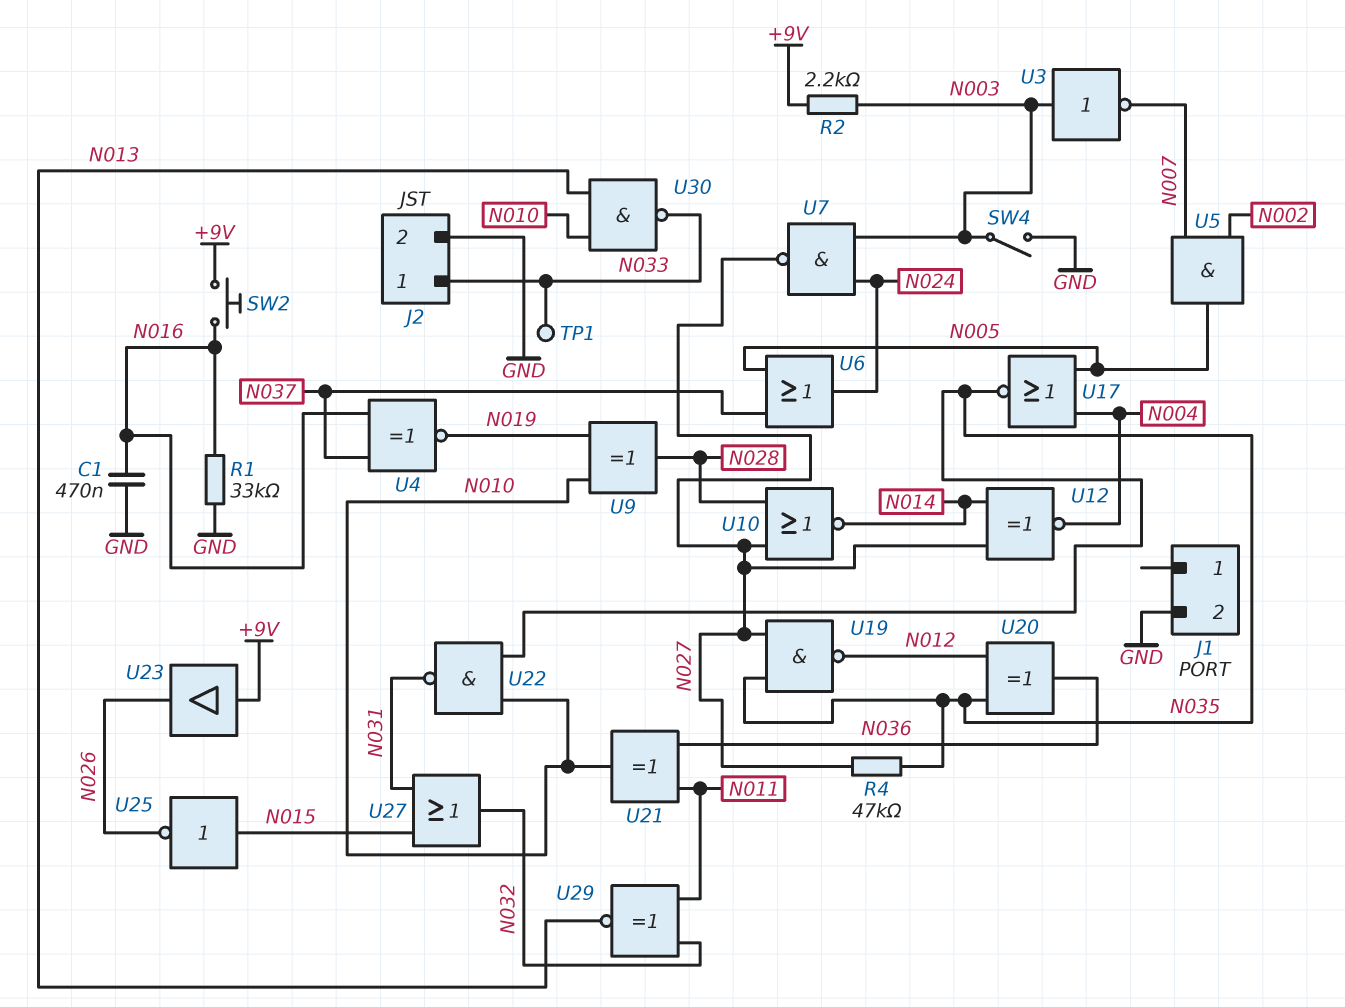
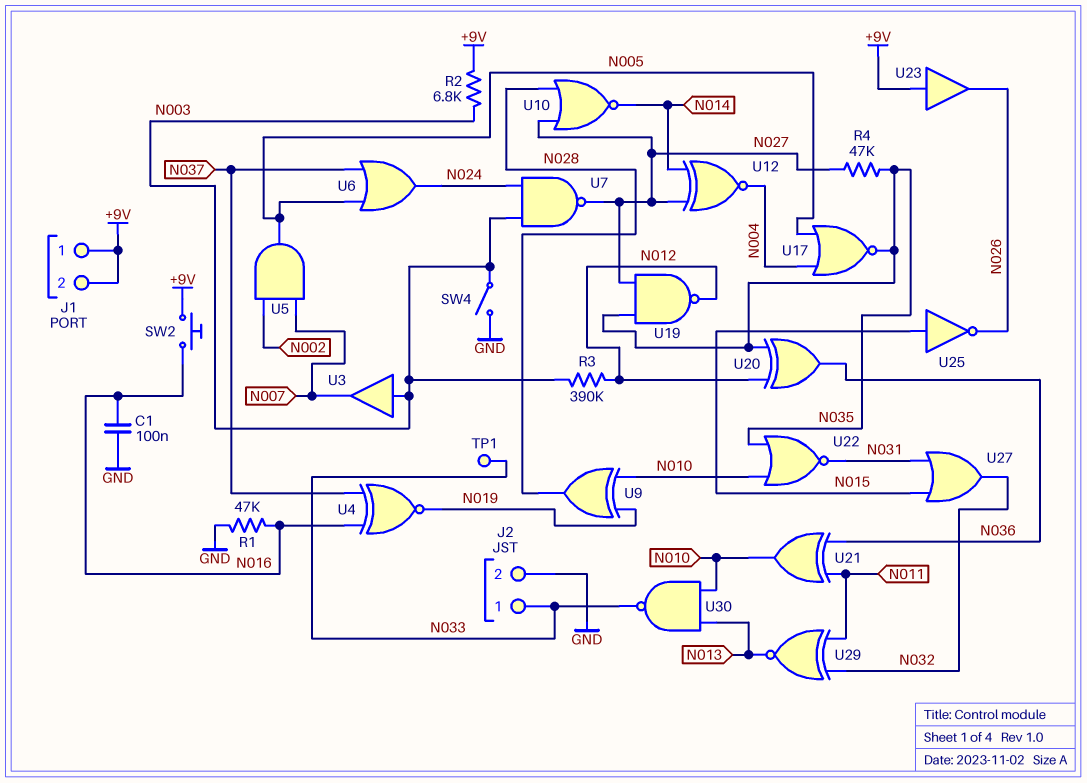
C1: 470nF (GND, N016) -> 100nF (GND, N016)
J1 pin 1: none -> +9V
J1 pin 2: GND -> +9V
R1: 33k (GND, N016) -> 47k (GND, N016)
R2: 2.2k (+9V, N003) -> 6.8k (+9V, N003)
R3: none -> 390k (N003, N012)
U3: NOT (in N003, out N007) -> buffer (in N003, out N007)
U22: NAND (in N010, in N035, out N031) -> NOR (in N010, in N035, out N031)

